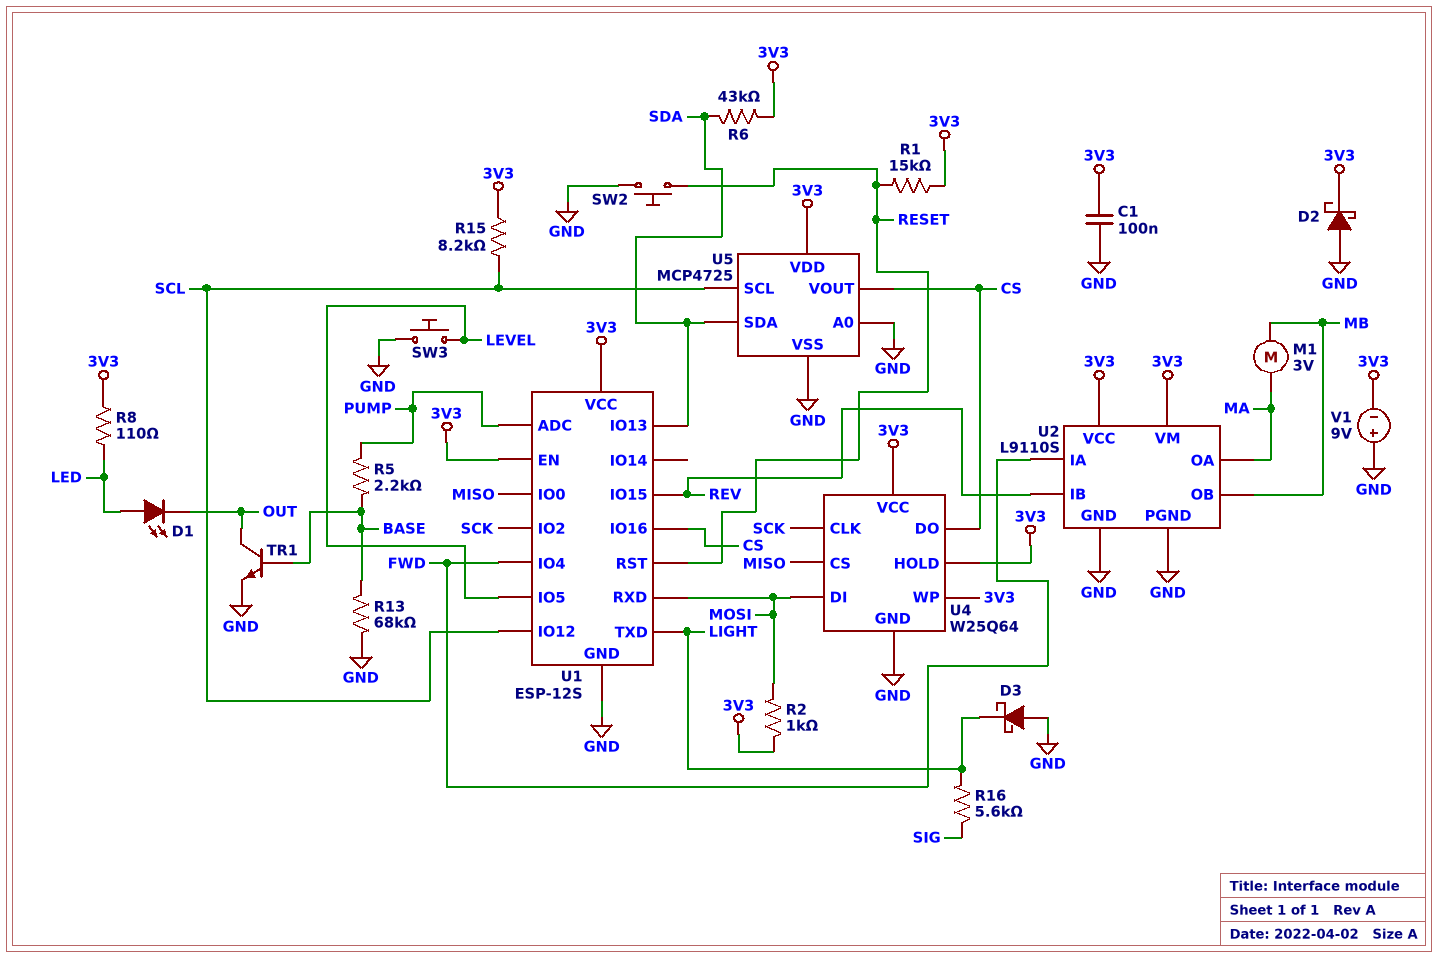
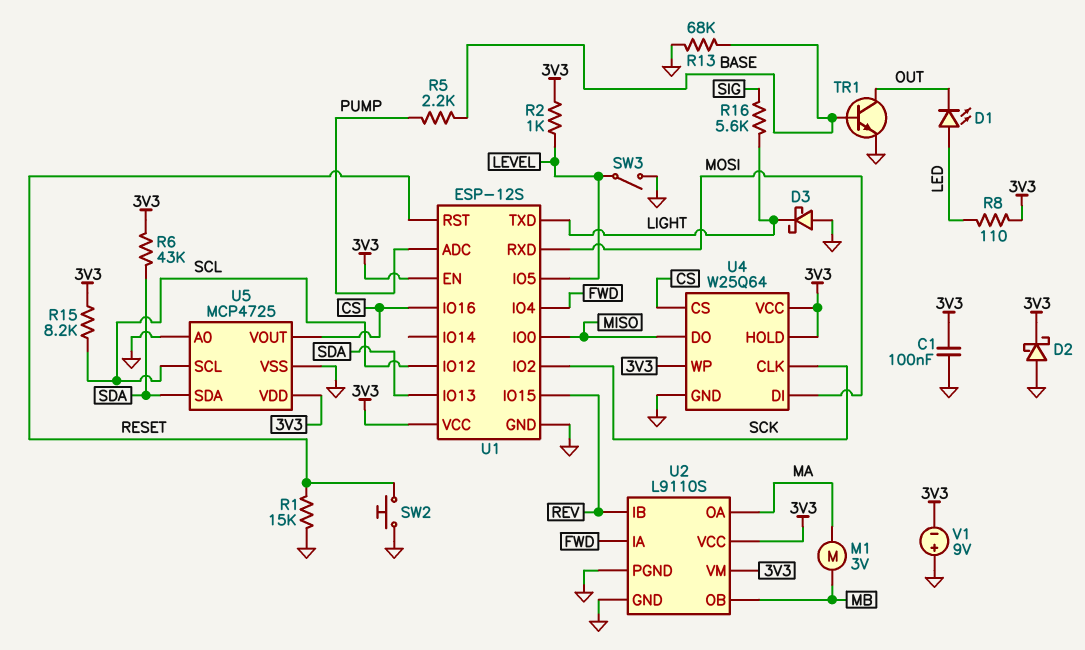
R1: 15k (3V3, RESET) -> 15k (GND, RESET)
R2: 1k (3V3, MOSI) -> 1k (3V3, LEVEL)
SW3: button (GND, LEVEL) -> switch (GND, LEVEL)
U4 pin CS: MISO -> CS
U4 pin DO: CS -> MISO

